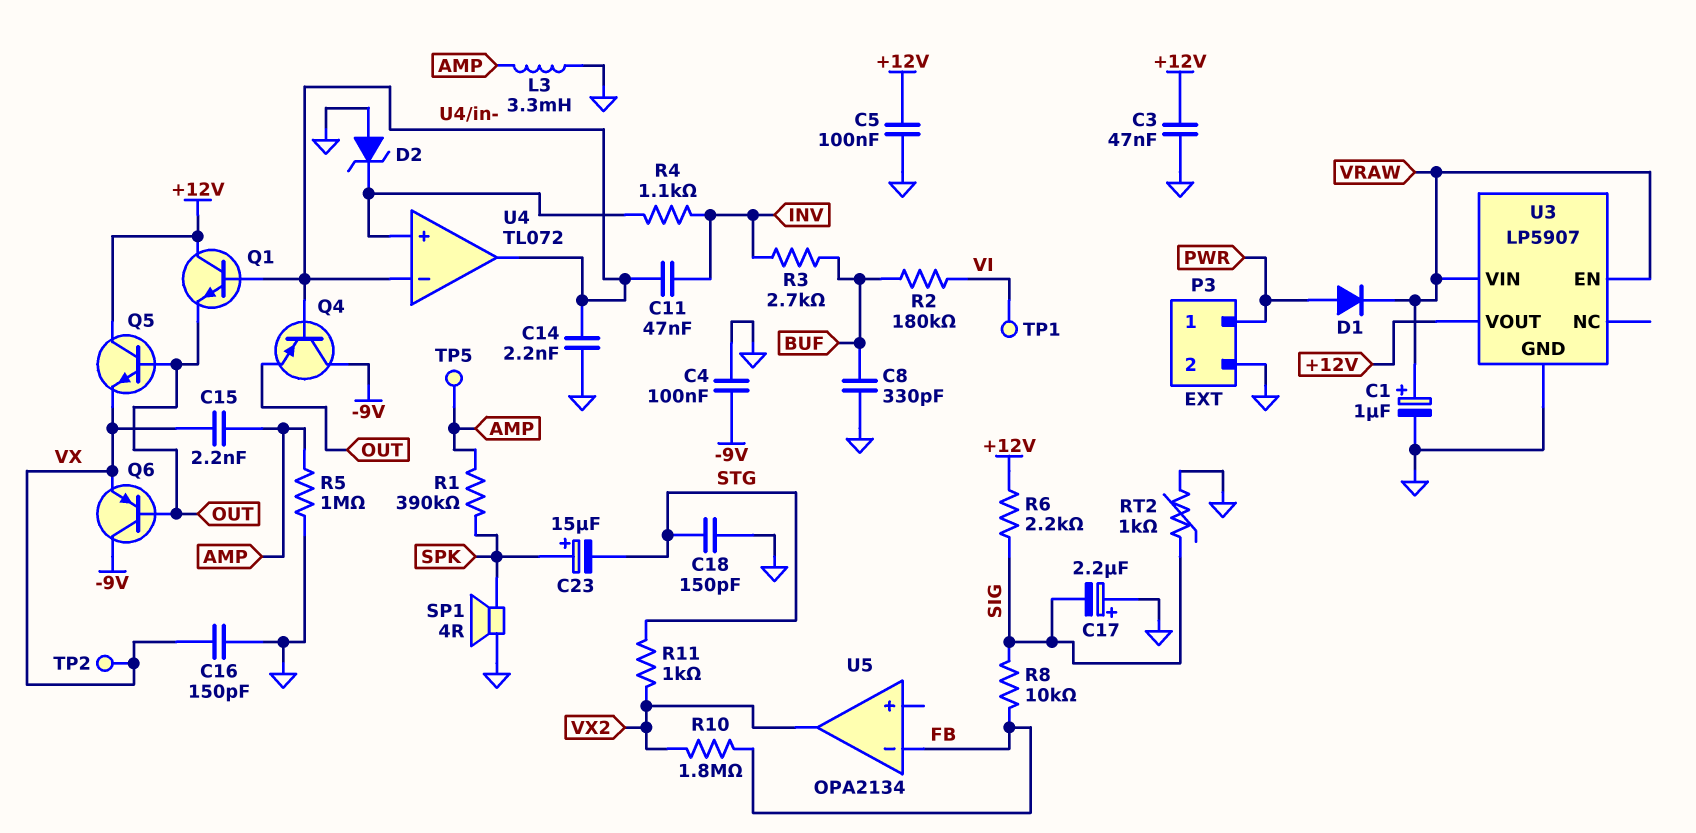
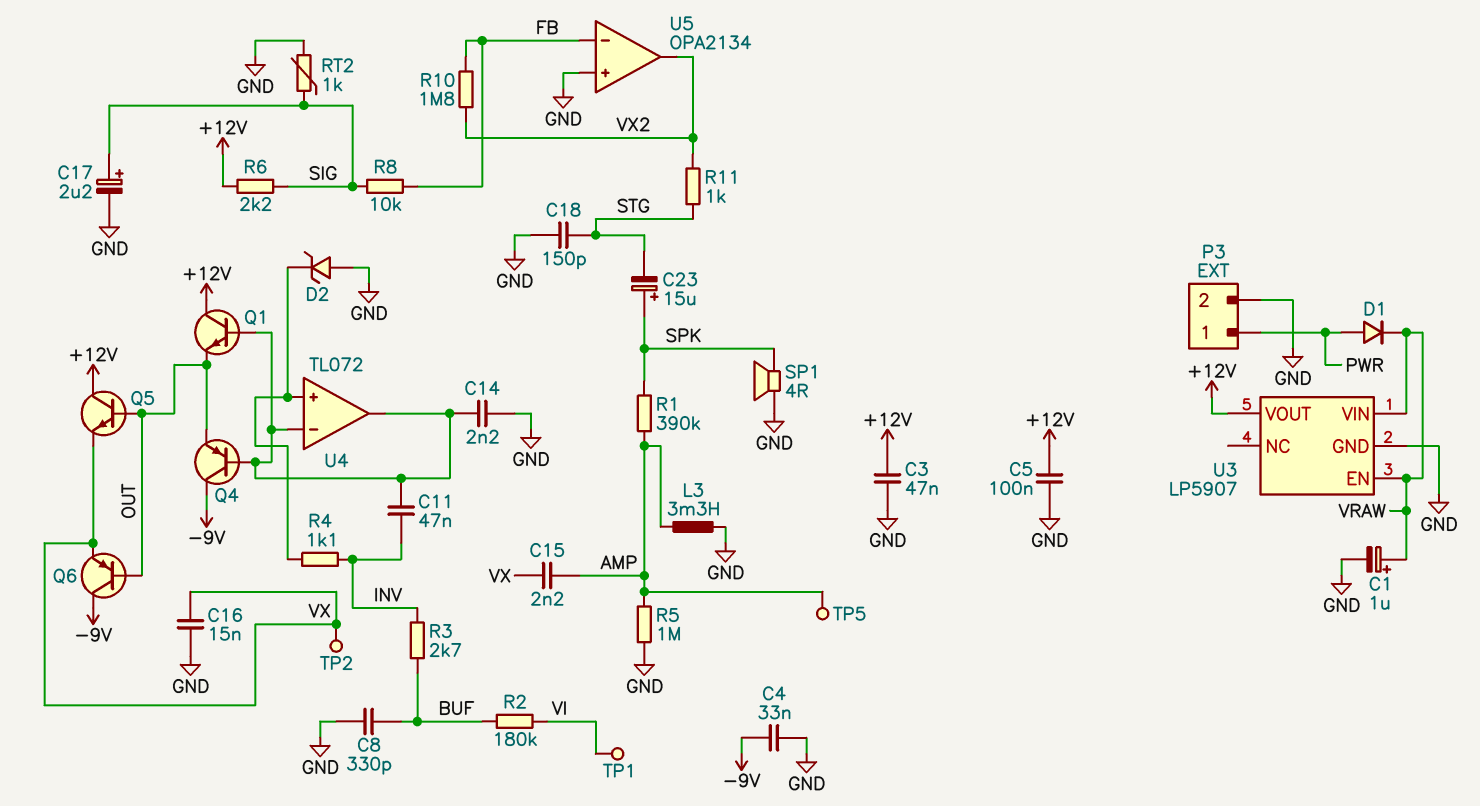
C4: 100nF (-9V, GND) -> 33nF (-9V, GND)
C16: 150pF (GND, VX) -> 15nF (GND, VX)
C17: 2.2uF (plus GND, minus SIG) -> 2.2uF (plus SIG, minus GND)
U5 pin in+: none -> GND

